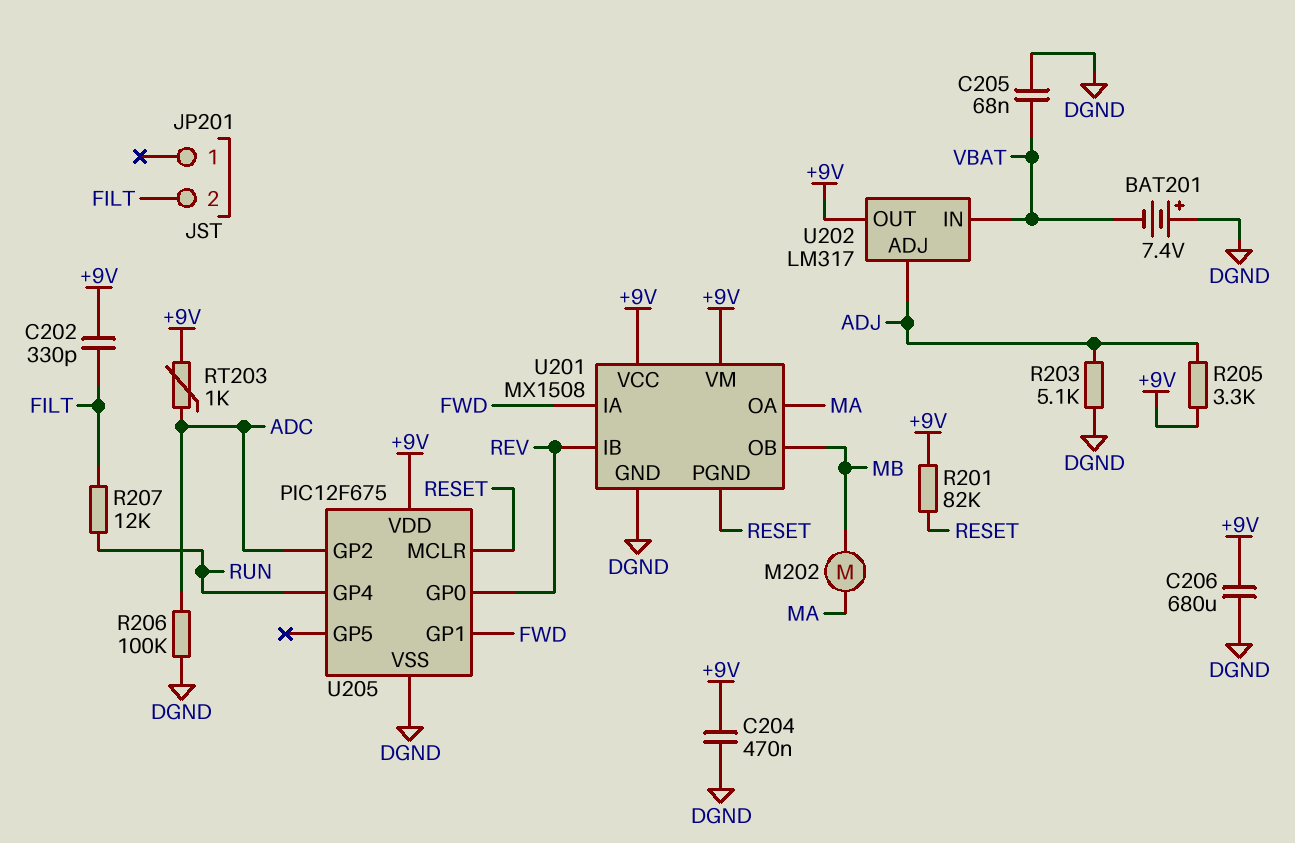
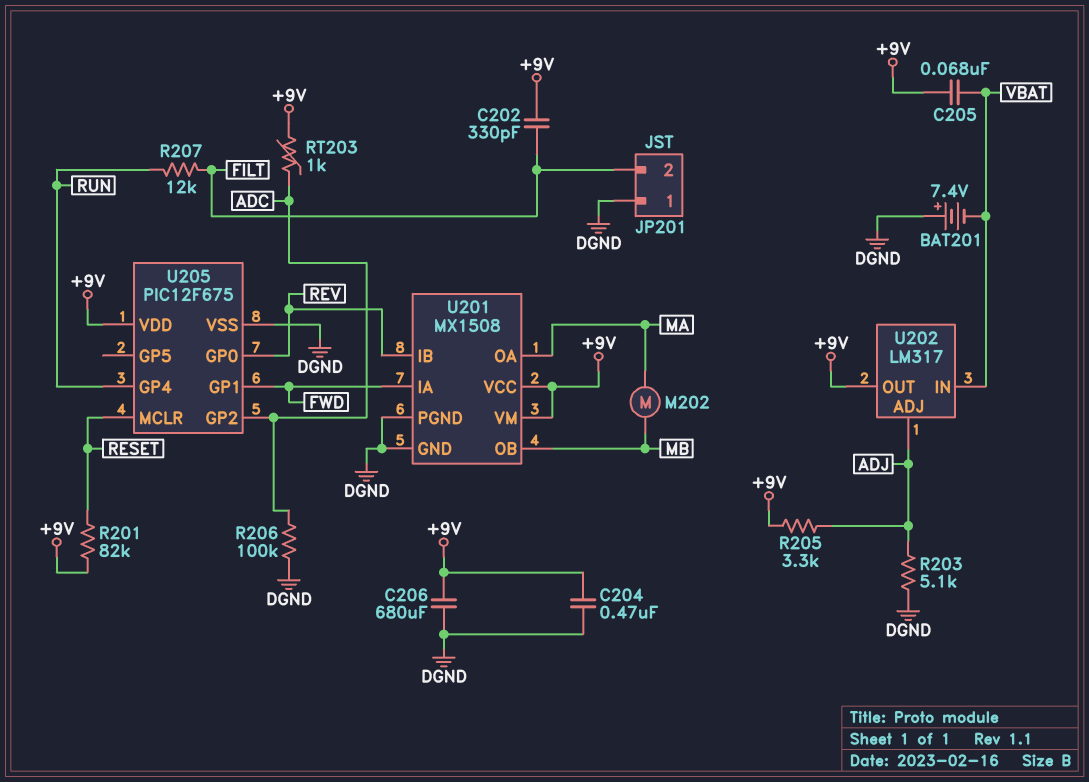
C205: 68nF (DGND, VBAT) -> 68nF (+9V, VBAT)
JP201 pin 1: none -> DGND
U201 pin PGND: RESET -> DGND

